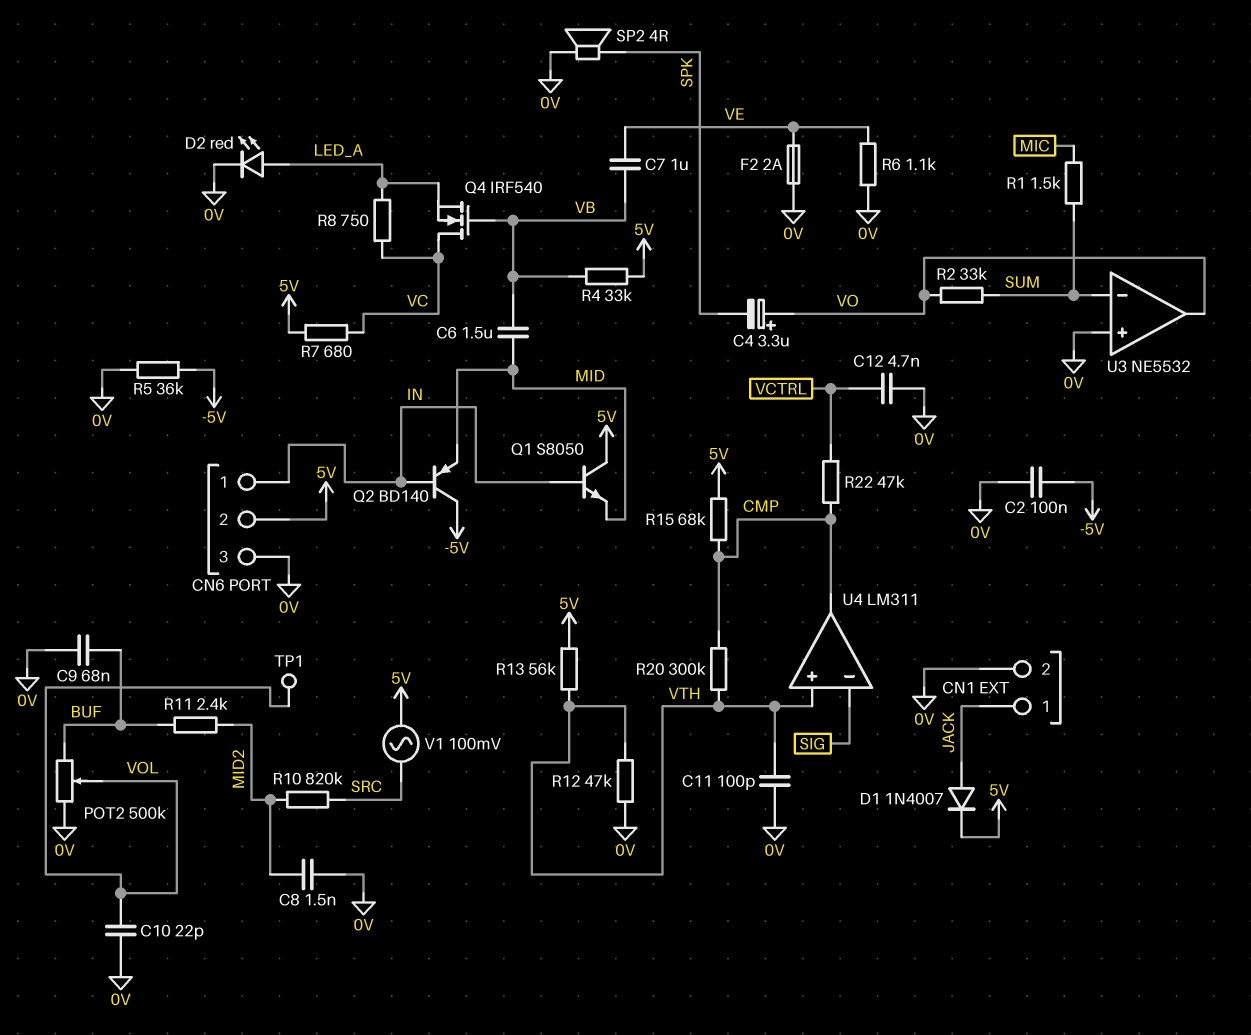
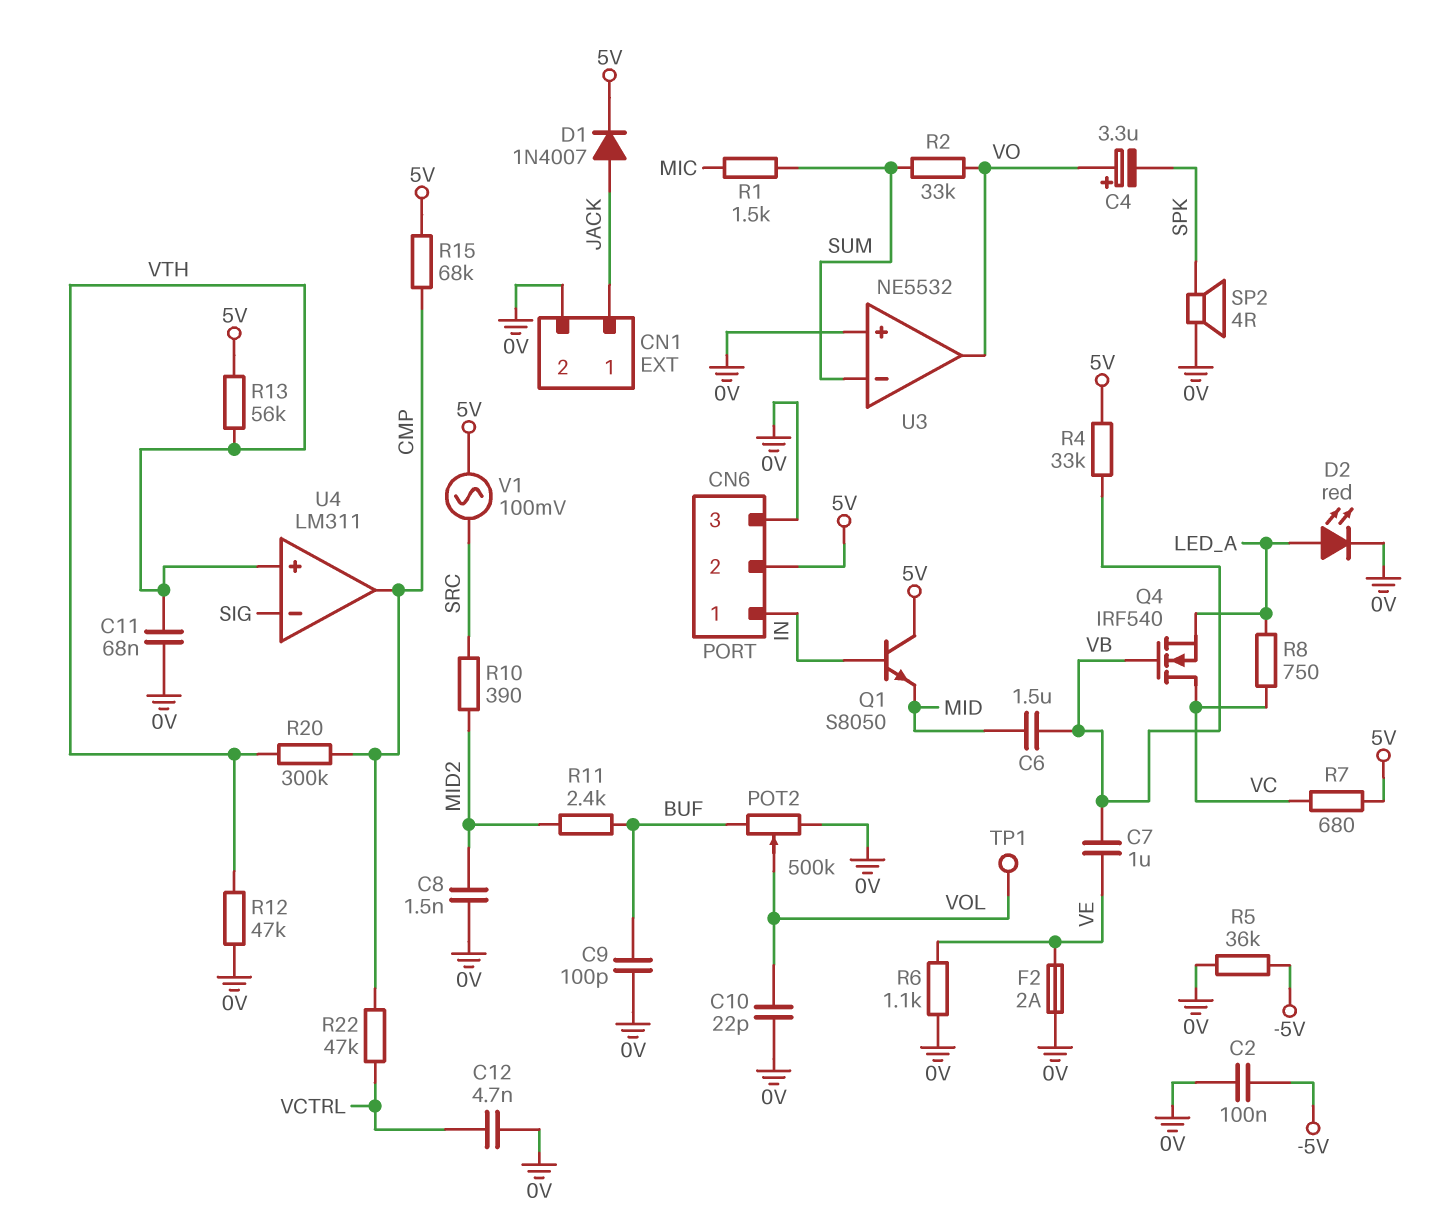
C9: 68nF (0V, BUF) -> 100pF (0V, BUF)
C11: 100pF (0V, VTH) -> 68nF (0V, VTH)
Q2: PNP BD140 (B IN, C -5V, E MID) -> none
R10: 820k (MID2, SRC) -> 390 (MID2, SRC)

